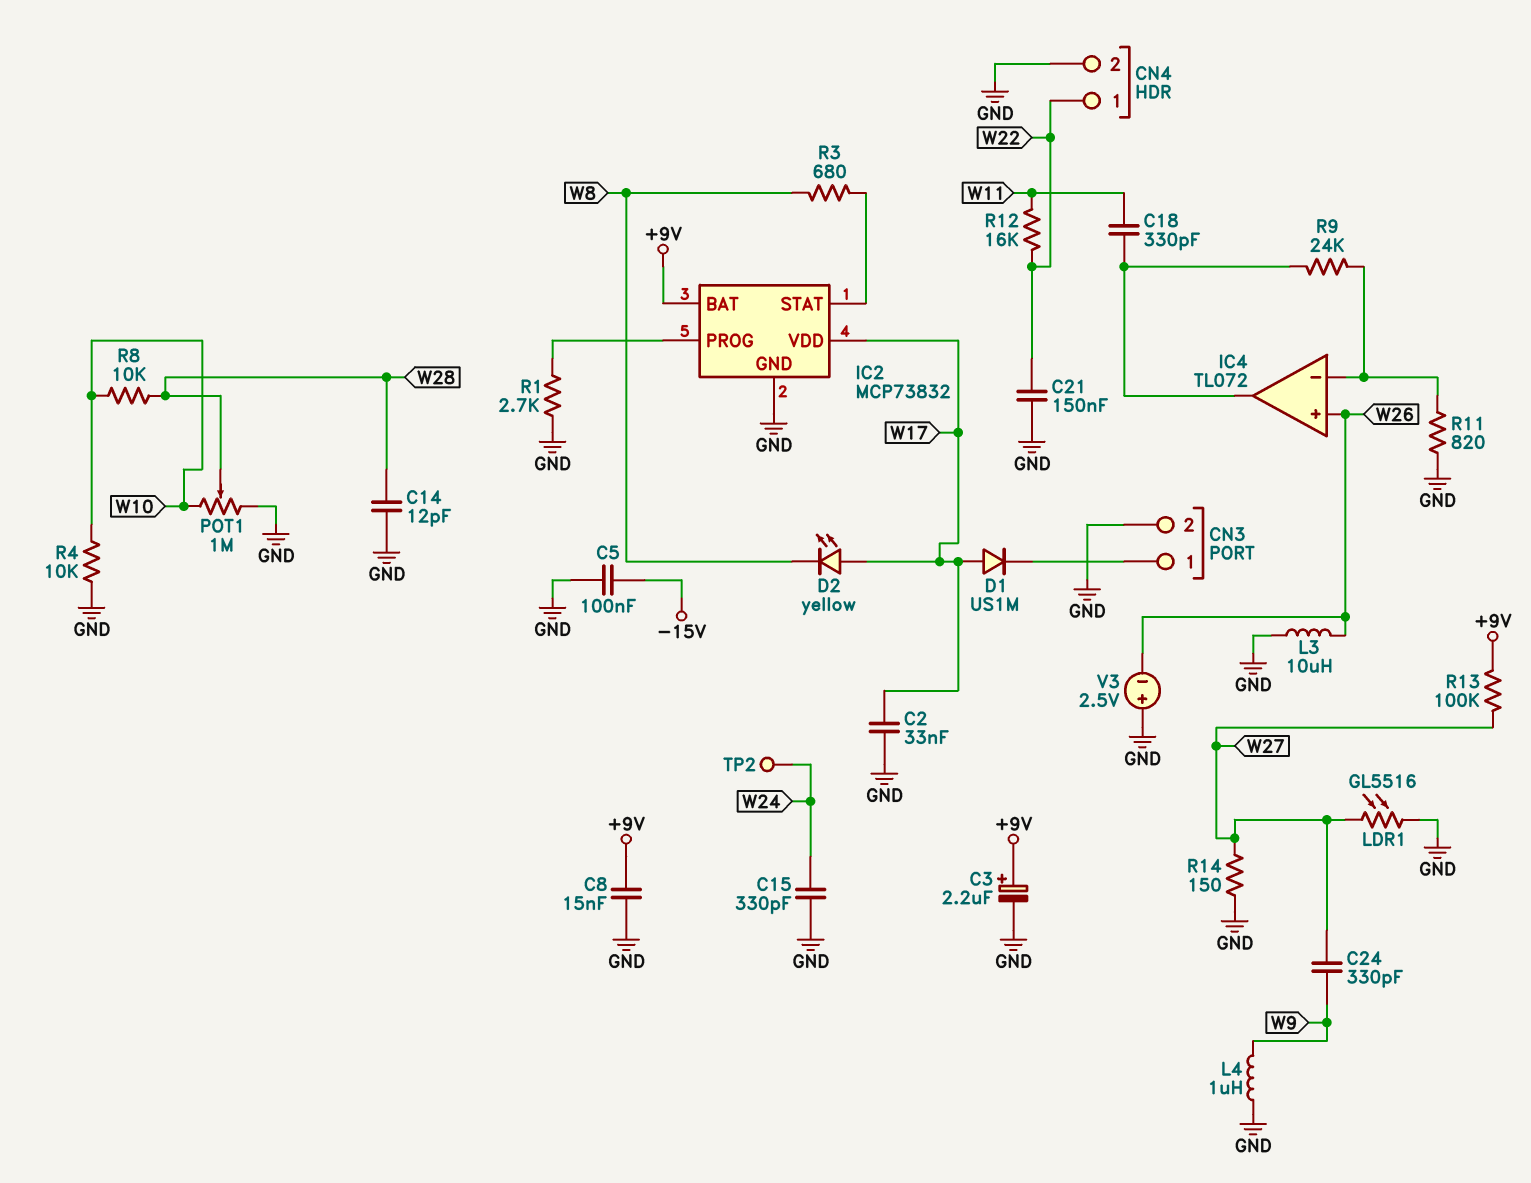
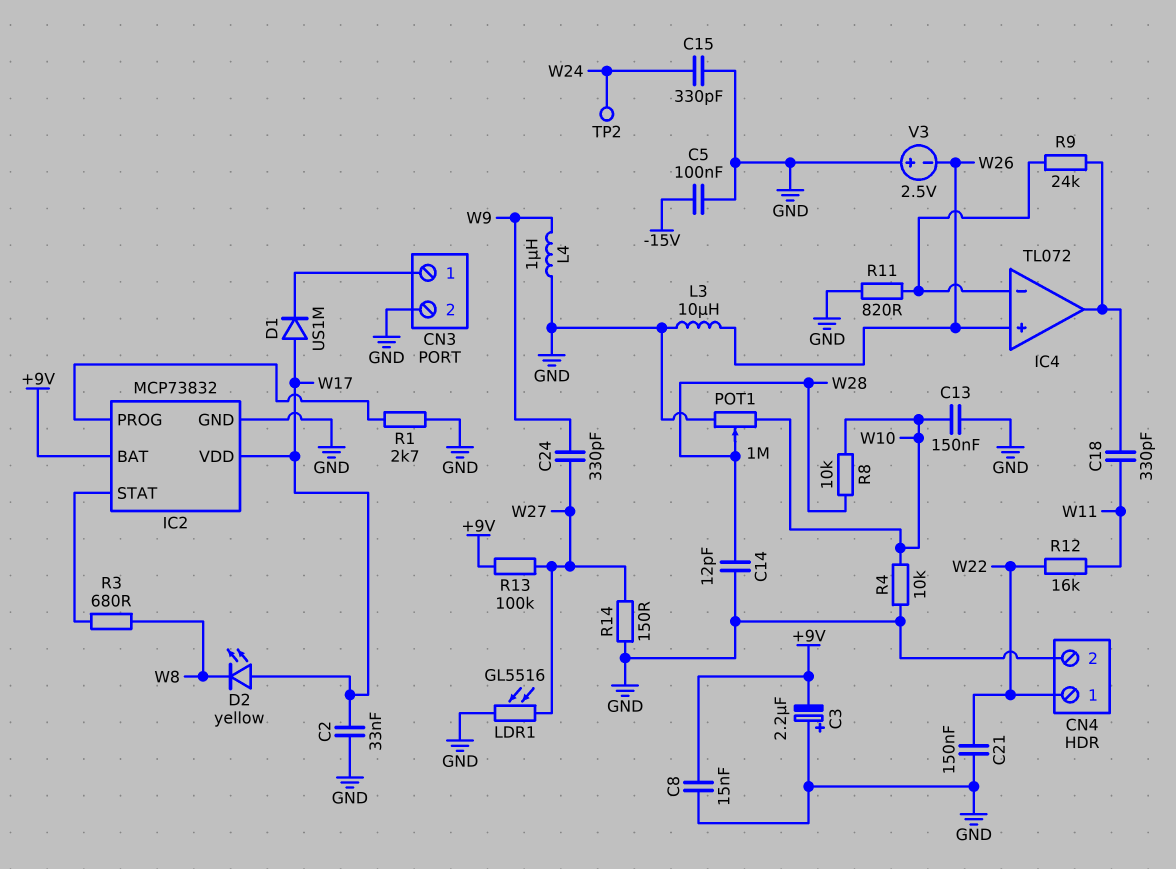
C3: 2.2uF (plus +9V, minus GND) -> 2.2uF (plus GND, minus +9V)
C13: none -> 150nF (GND, W10)

